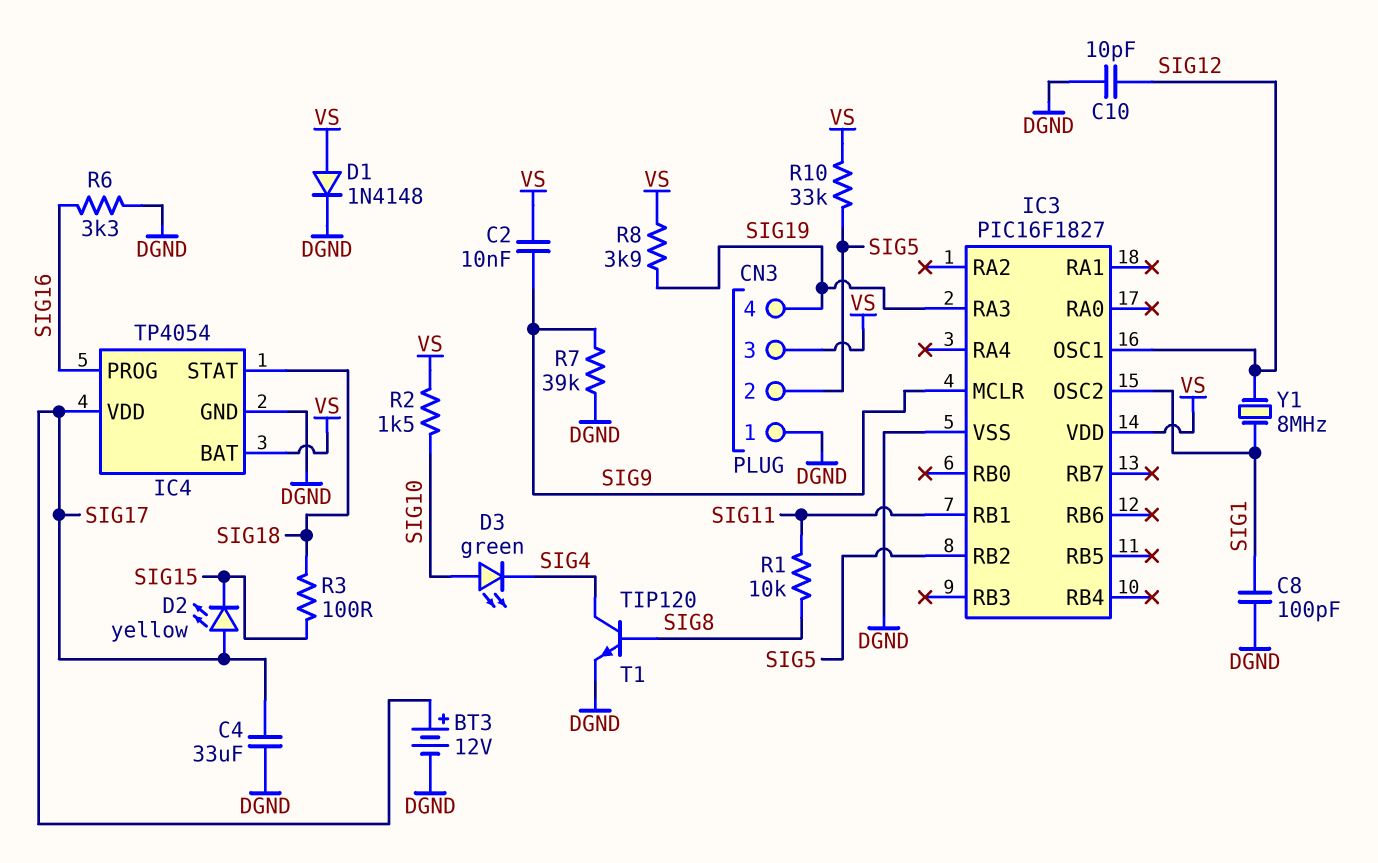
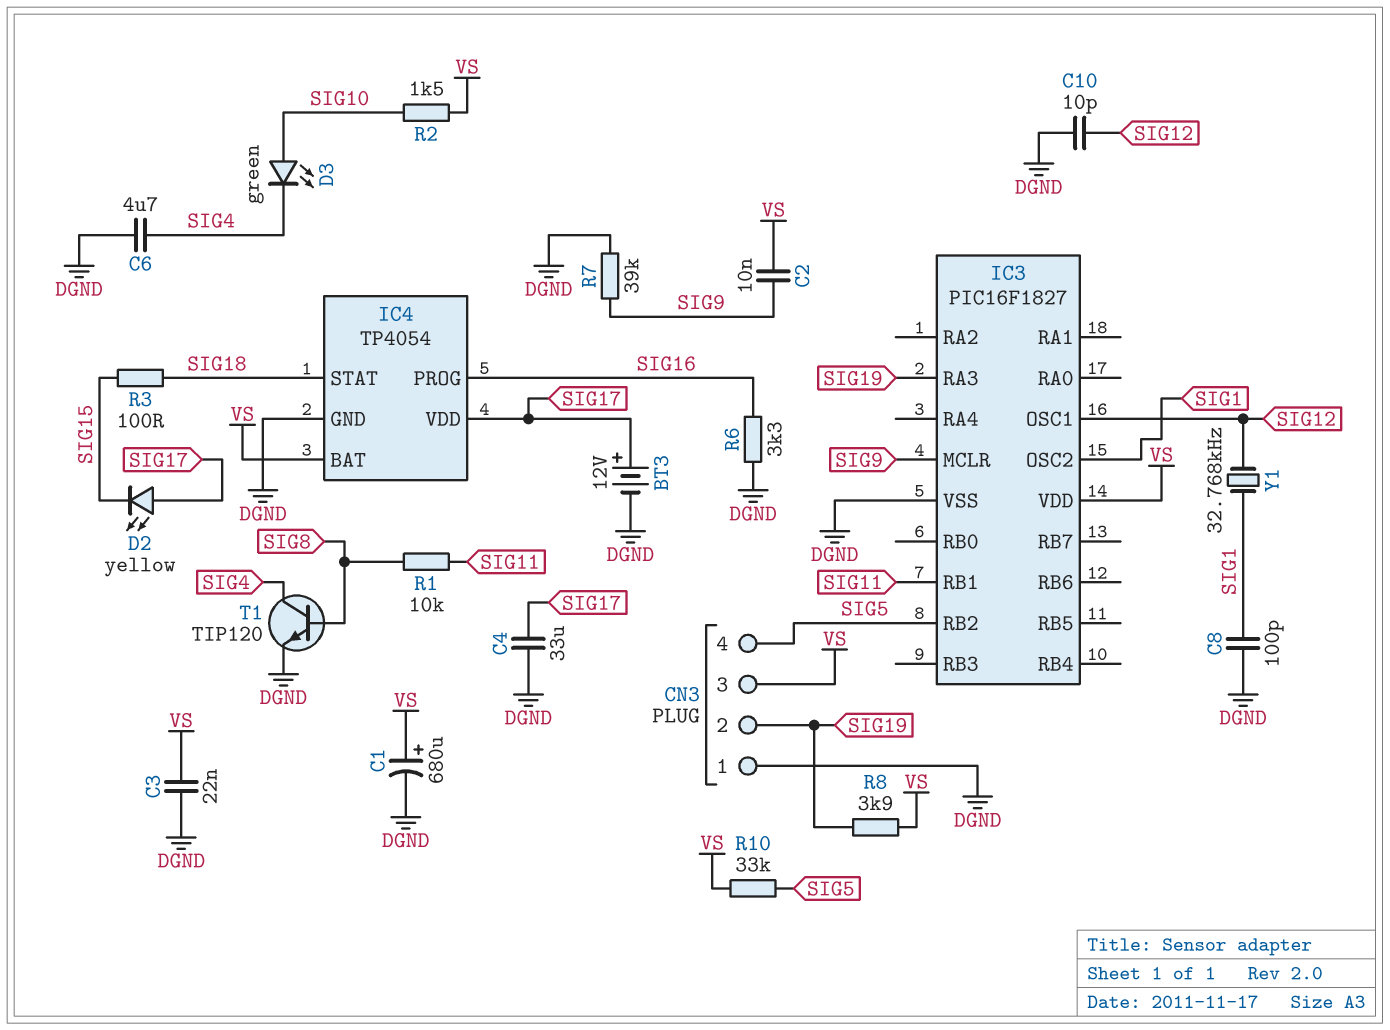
C1: none -> 680uF (plus VS, minus DGND)
C3: none -> 22nF (DGND, VS)
C6: none -> 4.7uF (DGND, SIG4)
CN3 pin 2: SIG5 -> SIG19
CN3 pin 4: SIG19 -> SIG5
D1: diode 1N4148 (A VS, K DGND) -> none
Y1: 8MHz (SIG1, SIG12) -> 32.768kHz (SIG1, SIG12)

